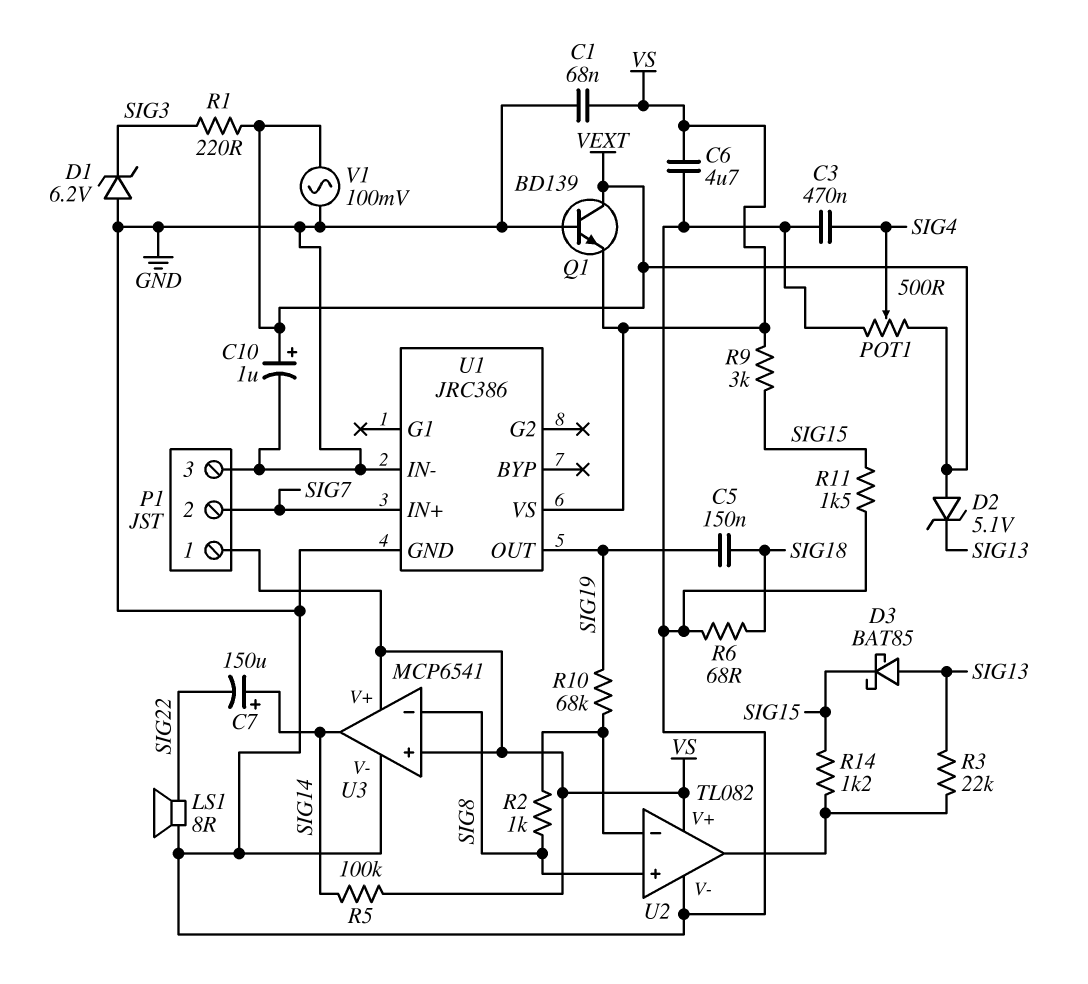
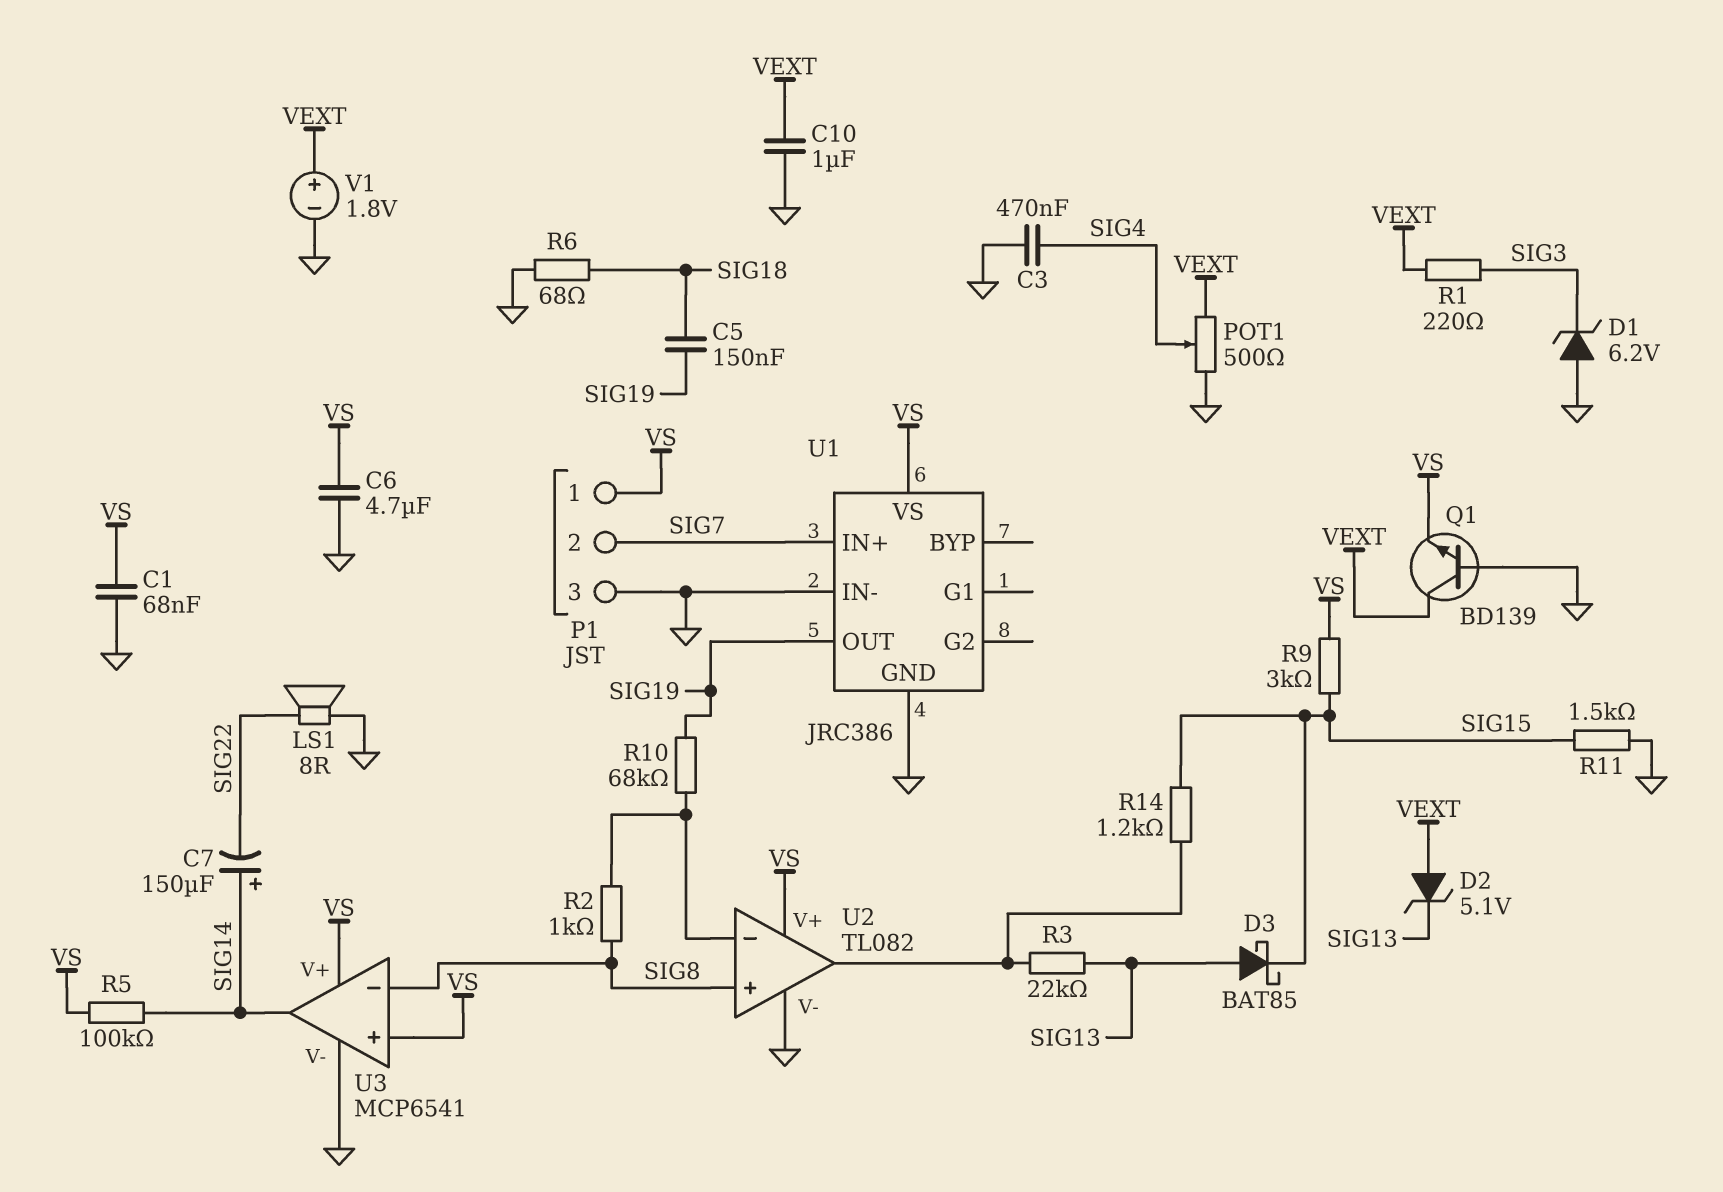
C10: 1uF (plus VEXT, minus GND) -> 1uF (GND, VEXT)
V1: AC 100mV (GND, VEXT) -> 1.8V (plus VEXT, minus GND)

